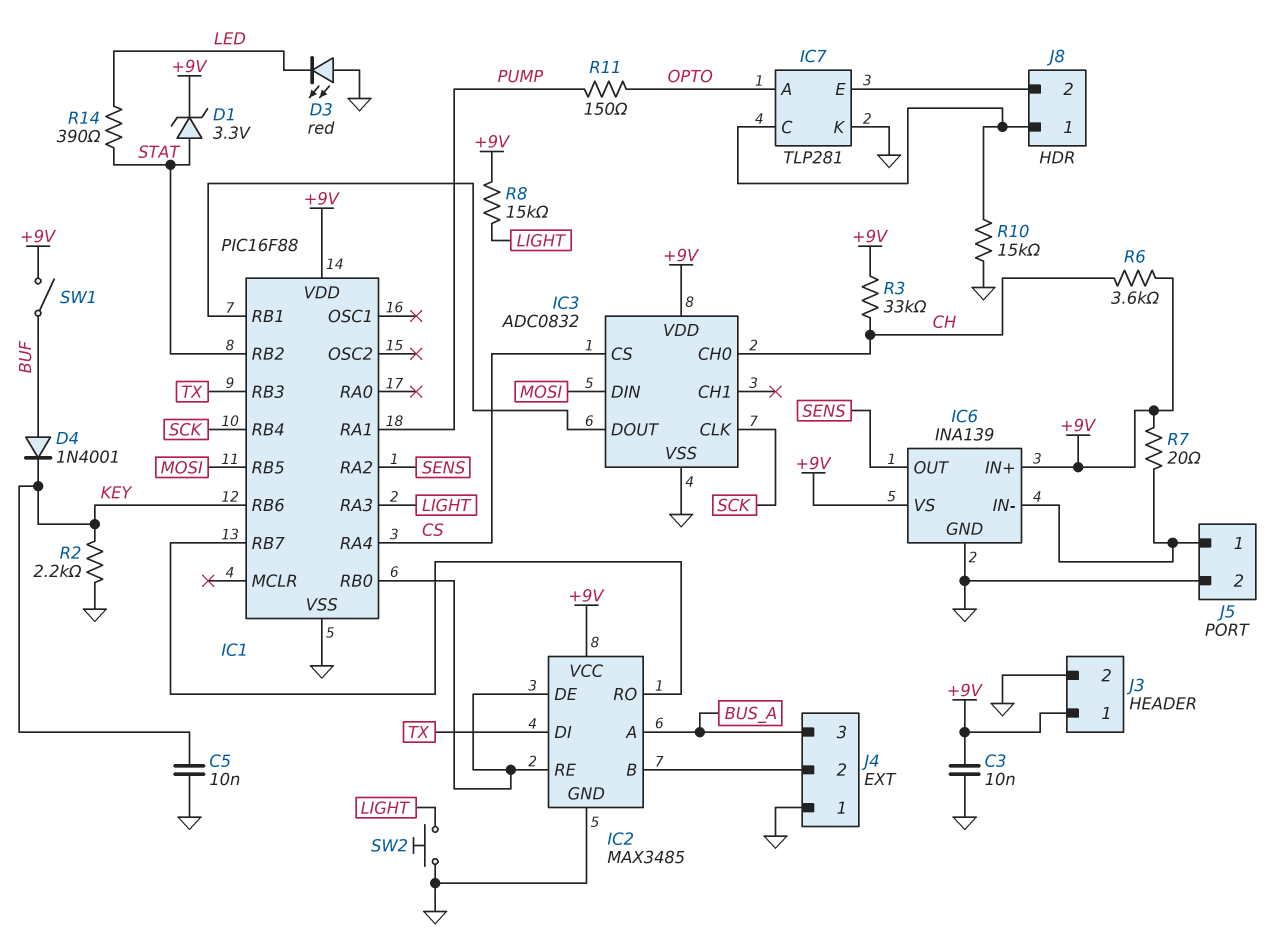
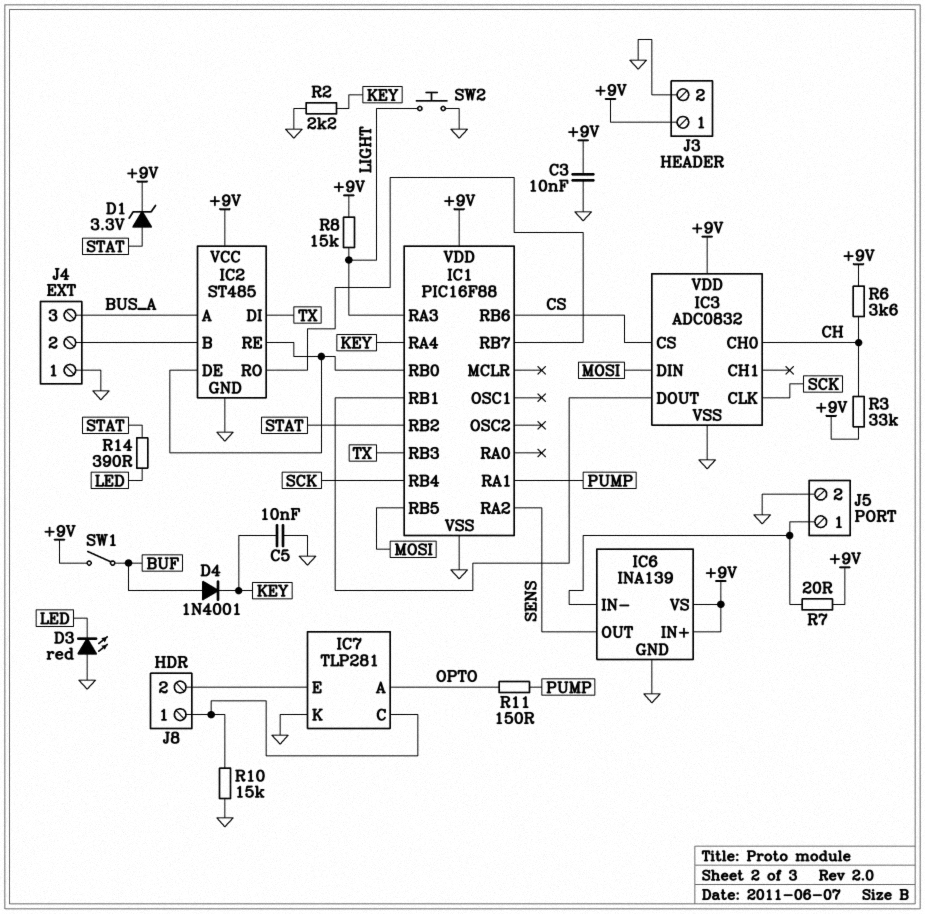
IC1 pin RA4: CS -> KEY
IC1 pin RB6: KEY -> CS
IC2: MAX3485 -> ST485

